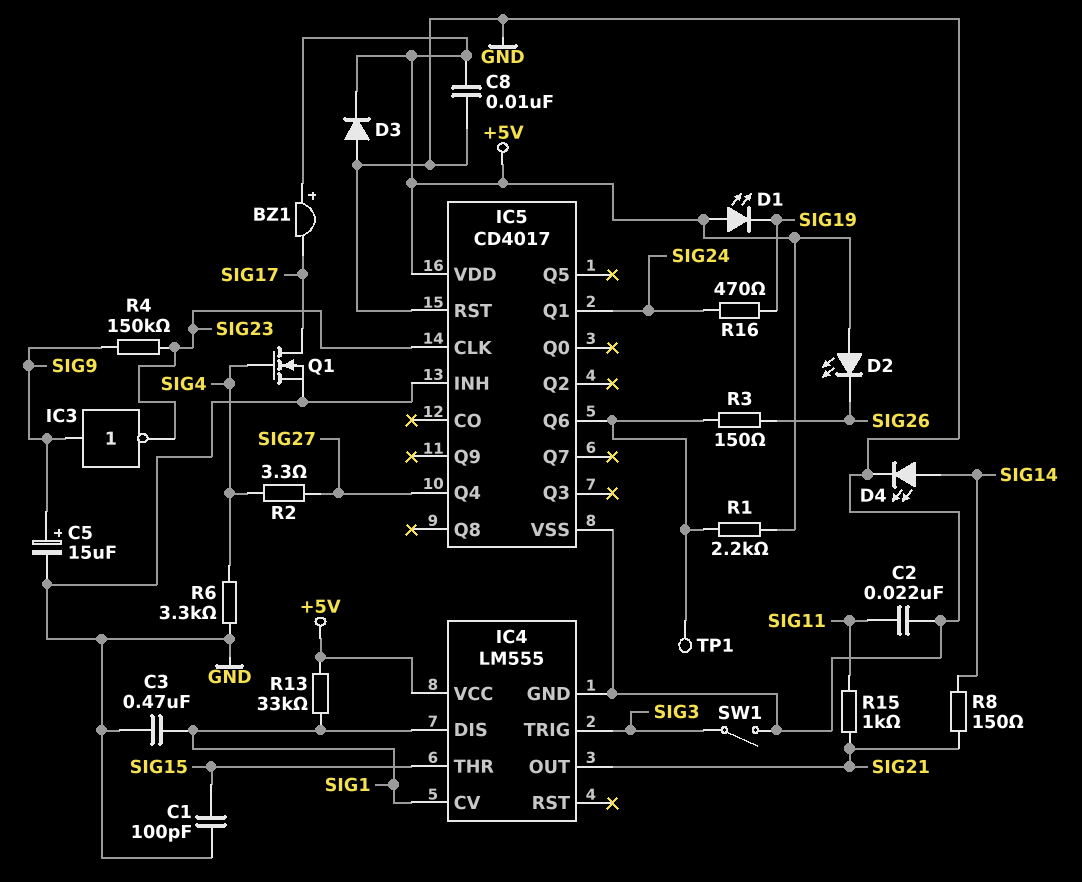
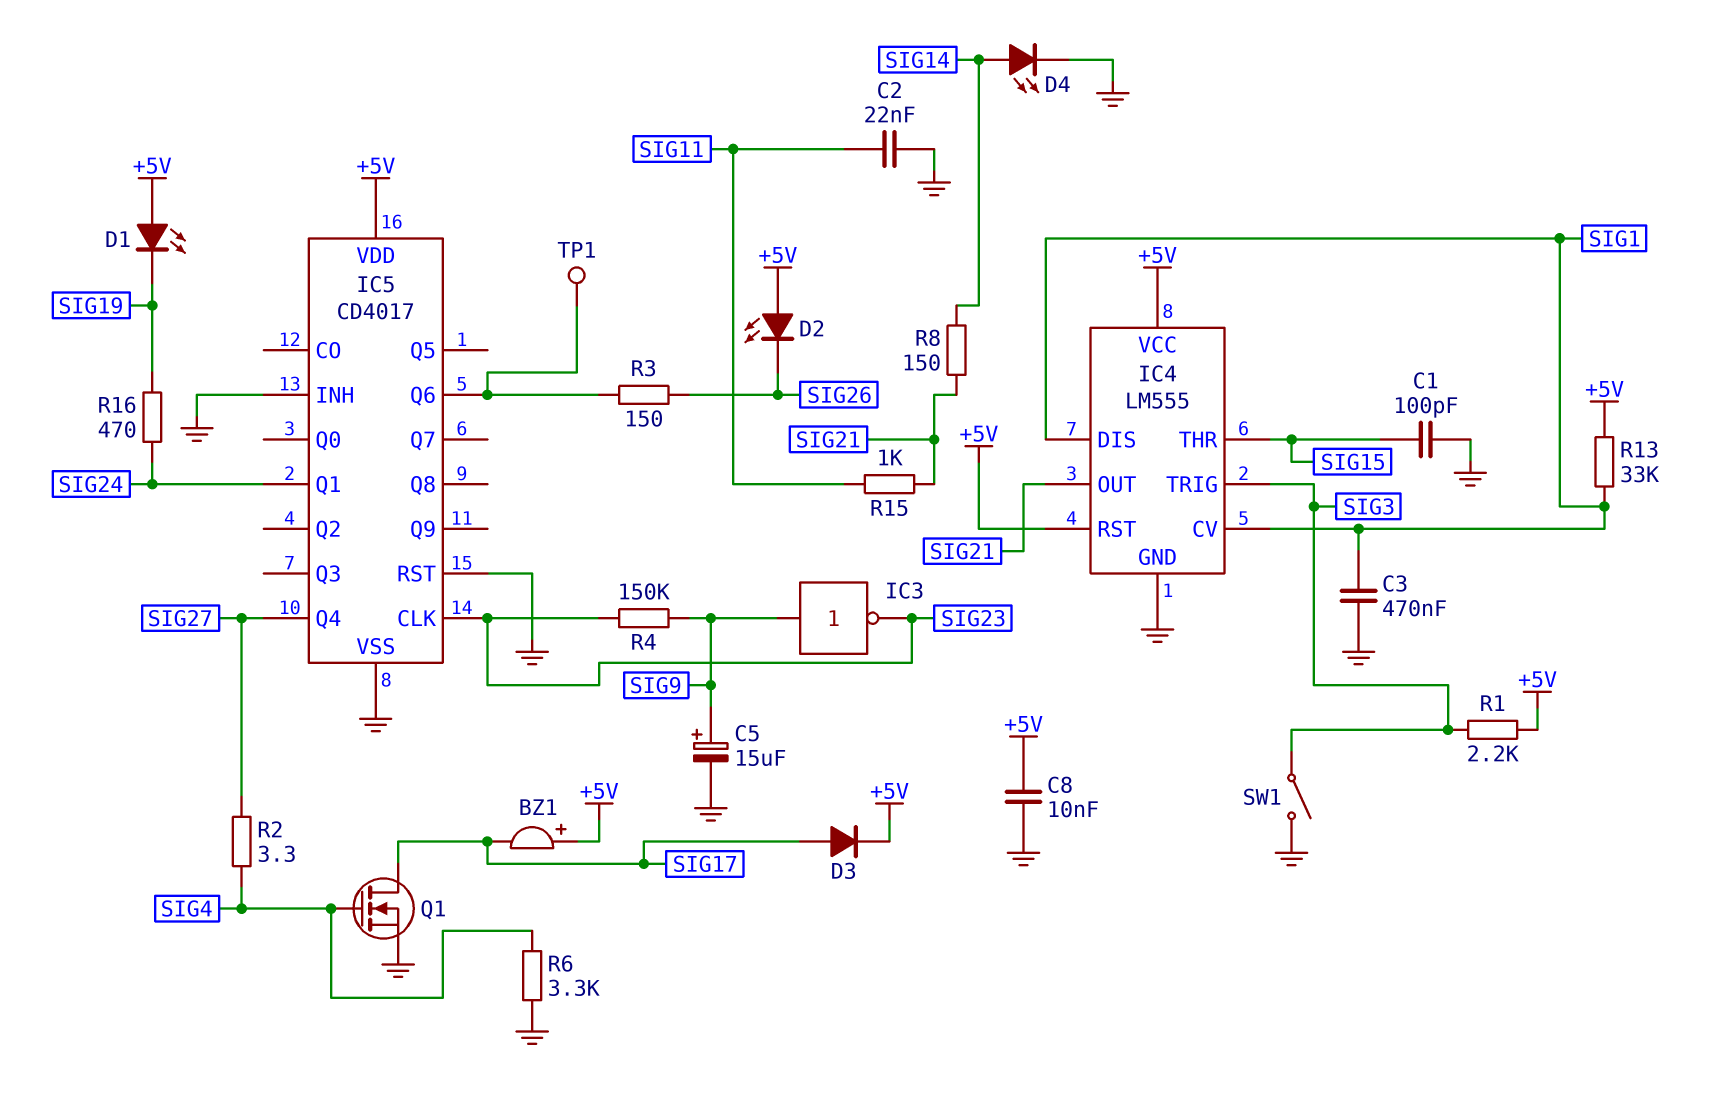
D3: diode (A GND, K +5V) -> diode (A SIG17, K +5V)
IC4 pin RST: none -> +5V
R1: 2.2k (+5V, IC5/Q6) -> 2.2k (+5V, SIG3)

